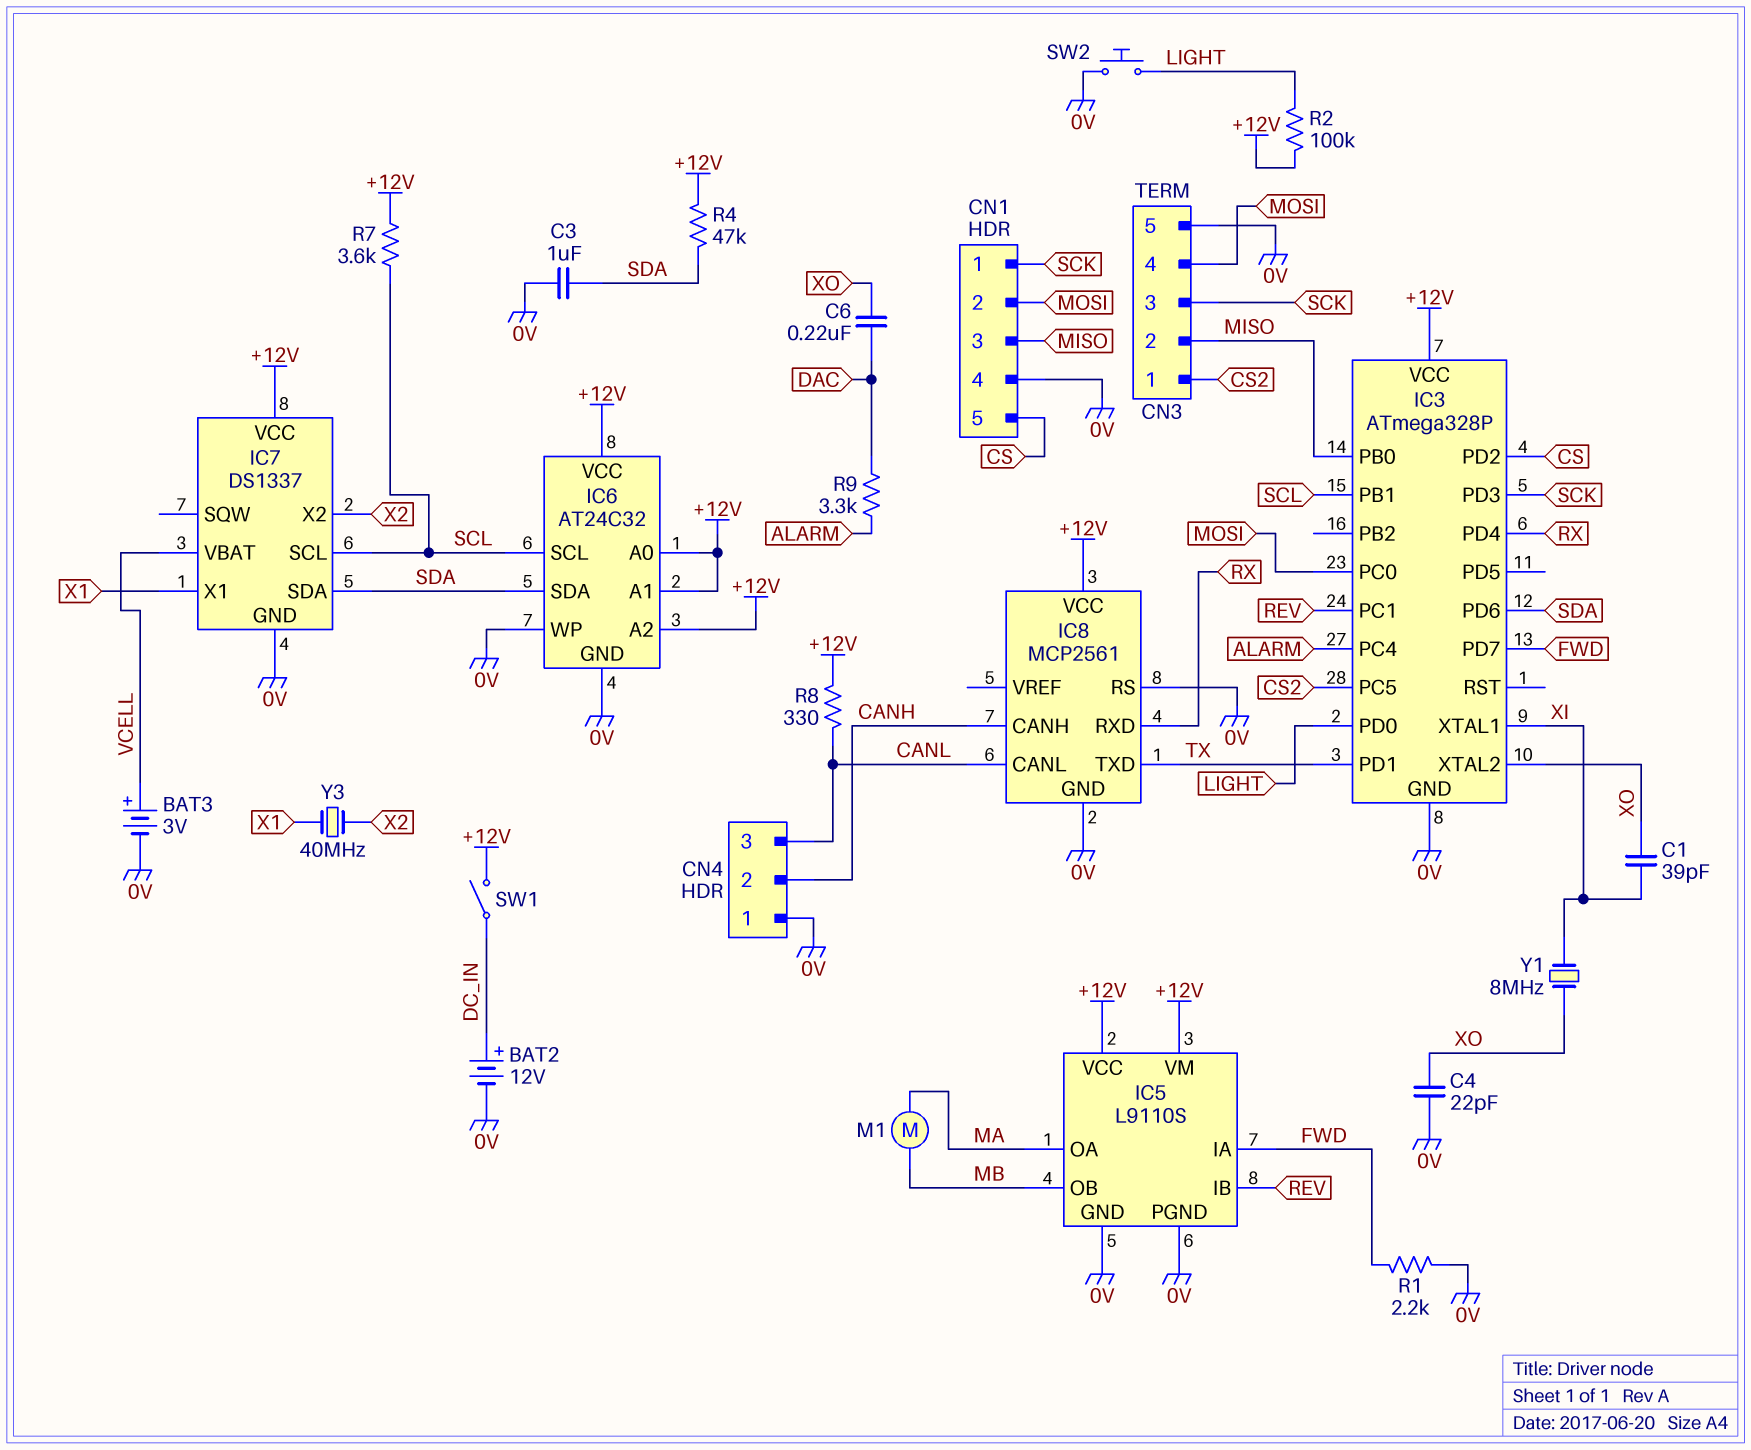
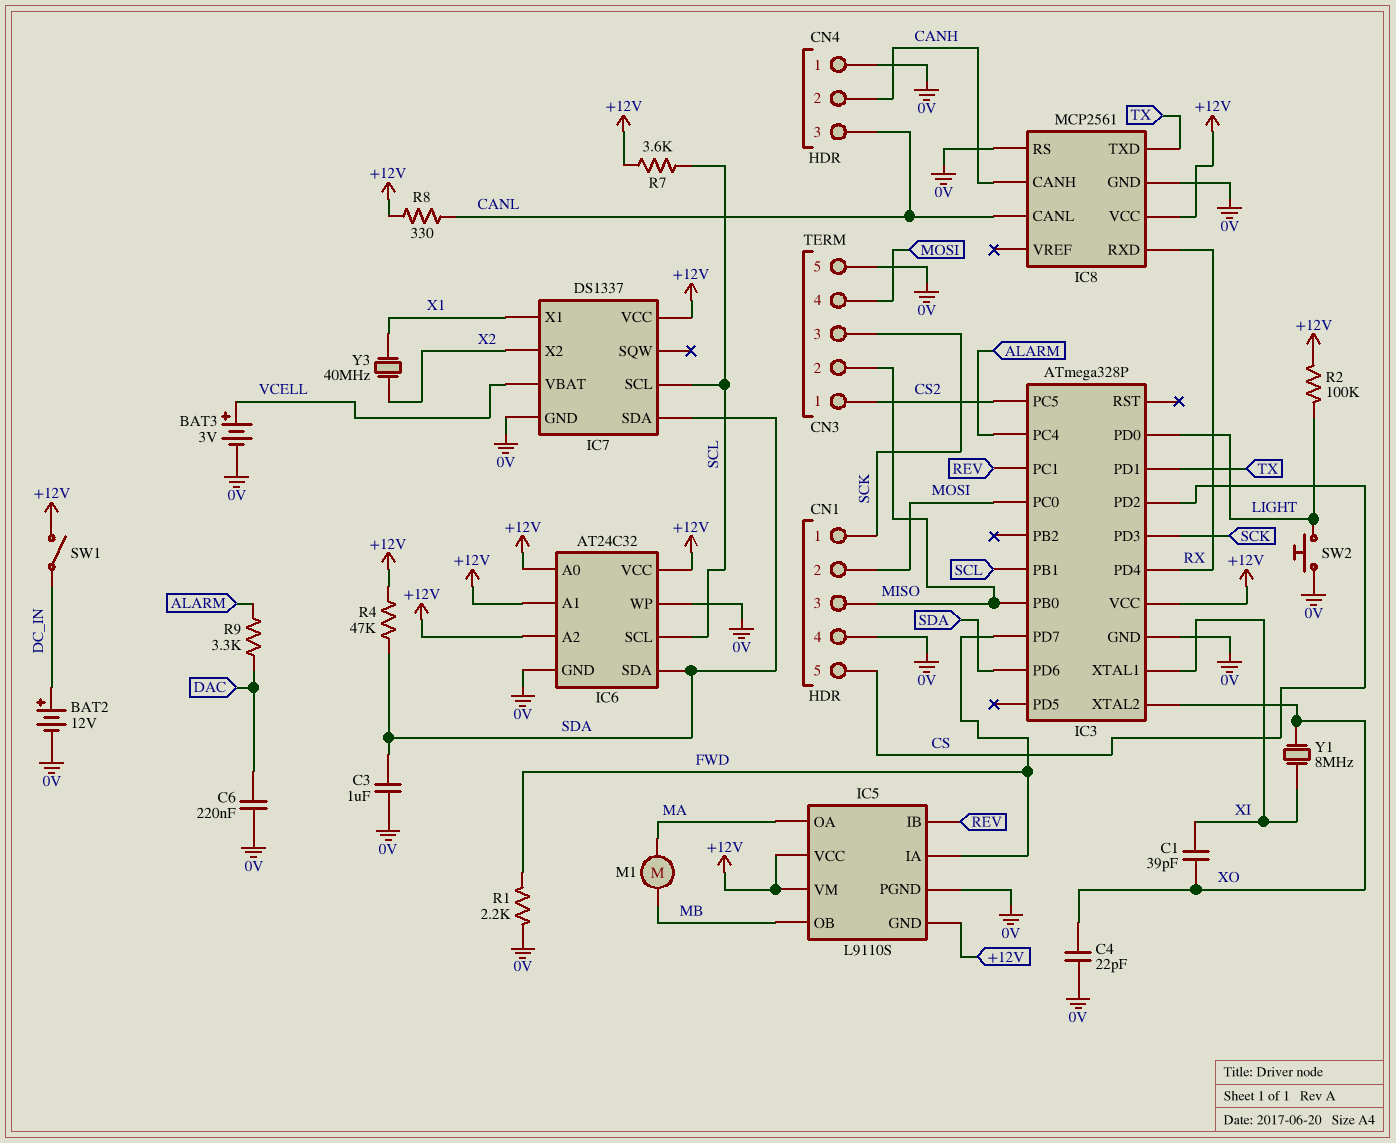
C6: 220nF (DAC, XO) -> 220nF (0V, DAC)
IC5 pin GND: 0V -> +12V

